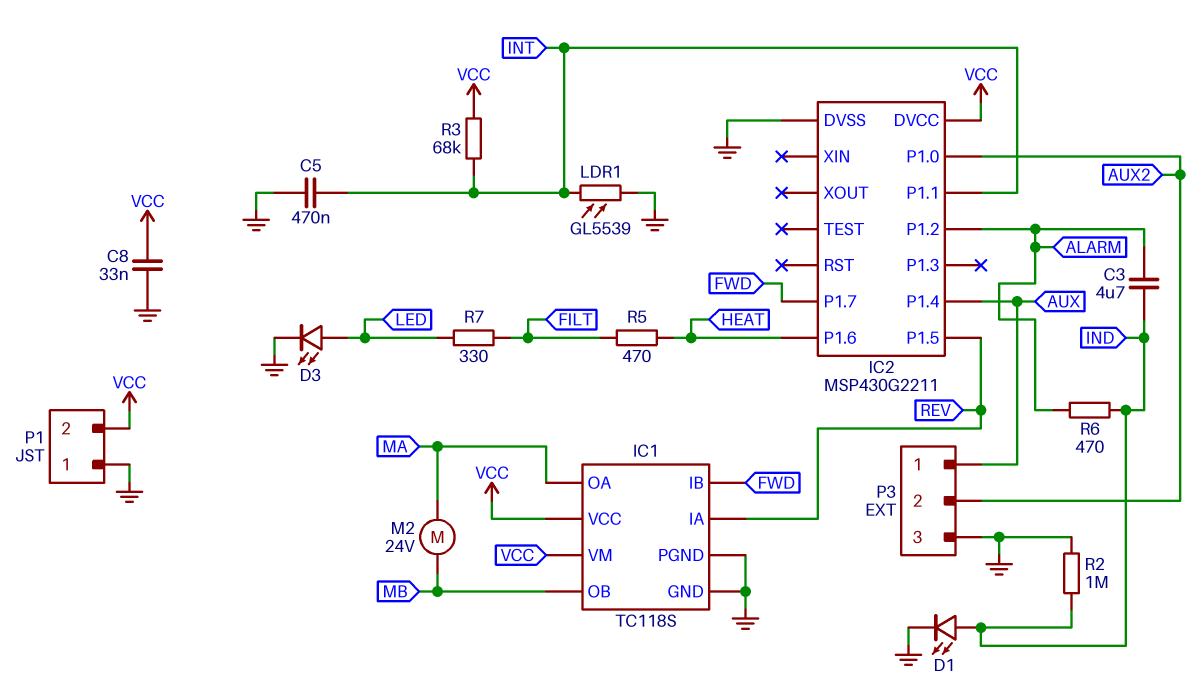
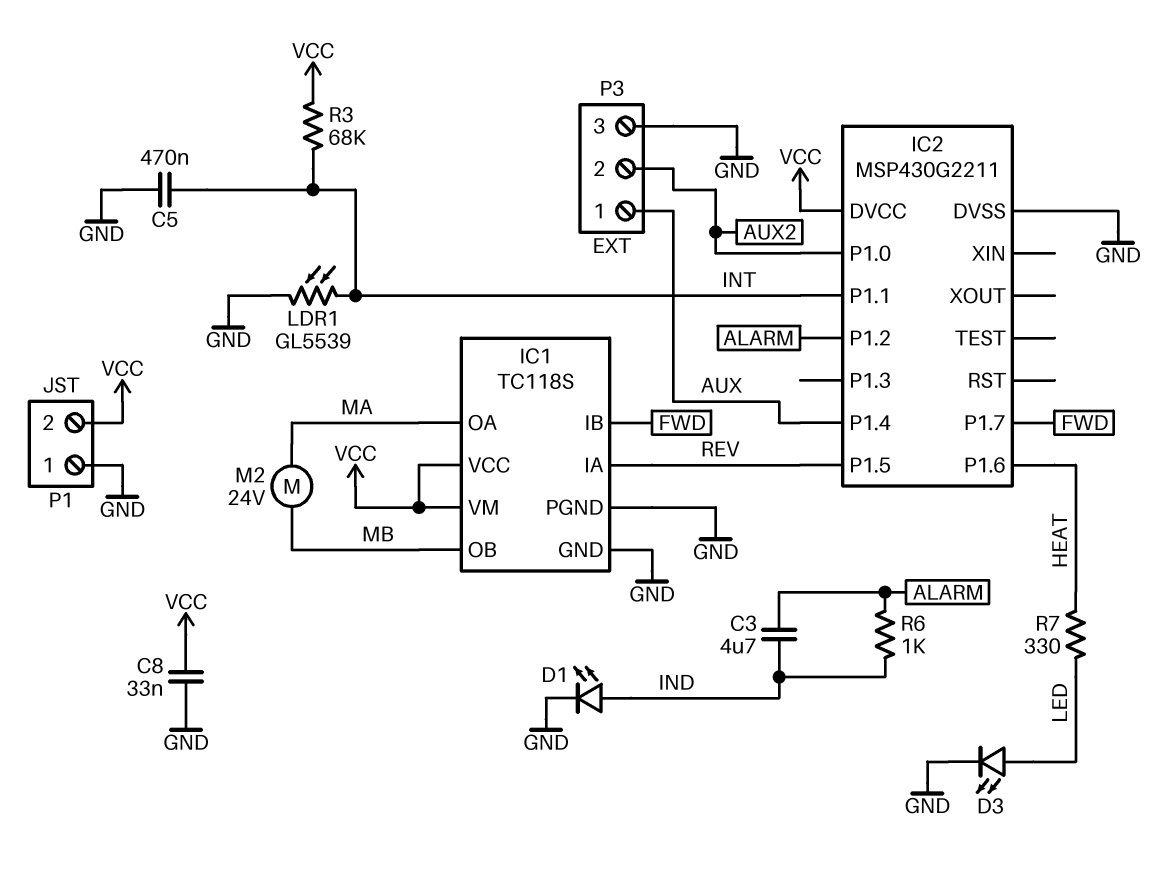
R2: 1M (GND, IND) -> none
R5: 470 (FILT, HEAT) -> none
R6: 470 (ALARM, IND) -> 1k (ALARM, IND)
R7: 330 (FILT, LED) -> 330 (HEAT, LED)

